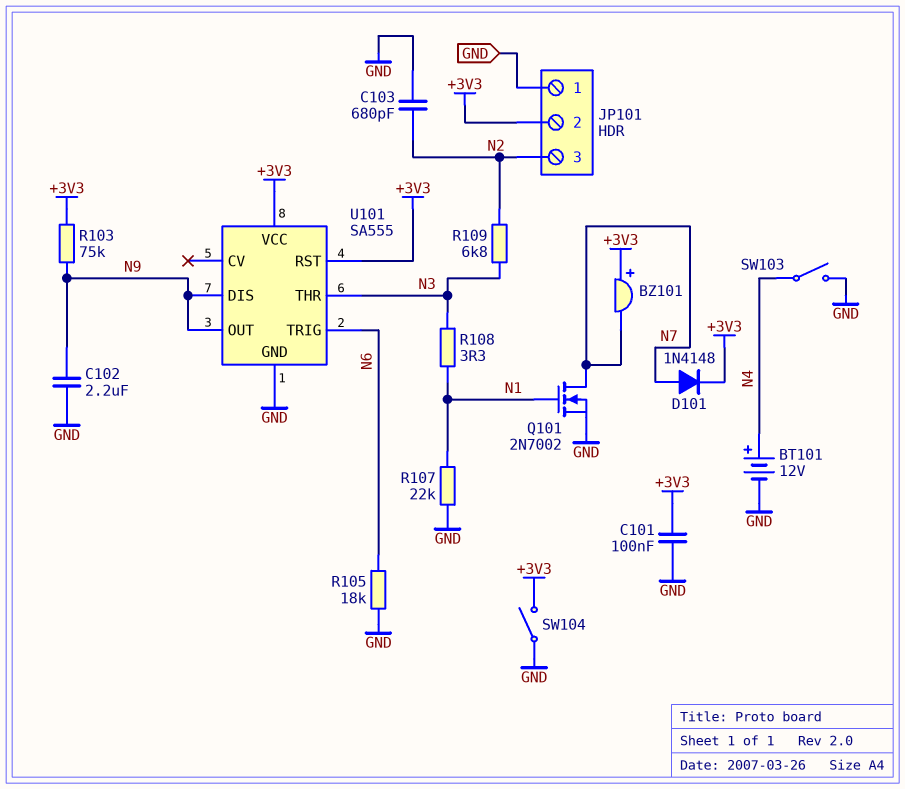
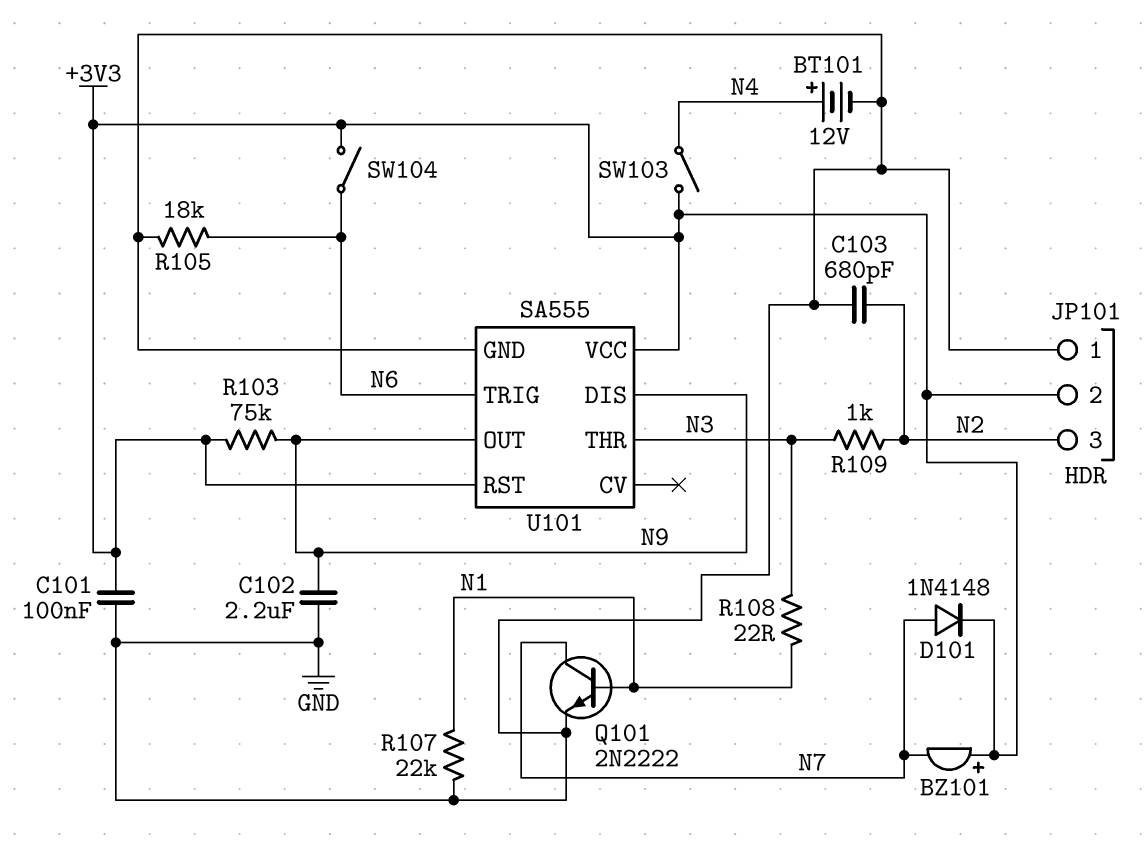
Q101: NMOS 2N7002 (G N1, D N7, S GND) -> NPN 2N2222 (B N1, C N7, E GND)
R108: 3.3 (N1, N3) -> 22 (N1, N3)
R109: 6.8k (N2, N3) -> 1k (N2, N3)
SW103: switch (GND, N4) -> switch (+3V3, N4)
SW104: switch (+3V3, GND) -> switch (+3V3, N6)

